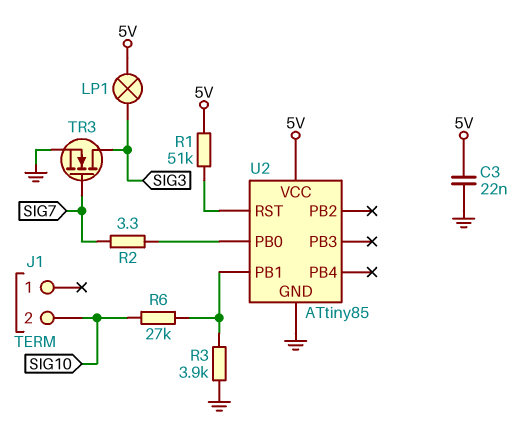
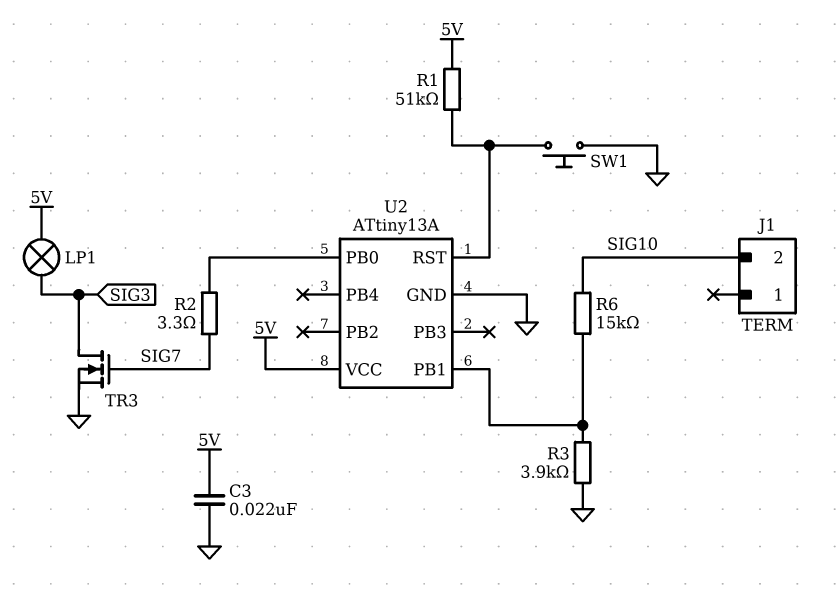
R6: 27k (SIG10, U2/PB1) -> 15k (SIG10, U2/PB1)
SW1: none -> button (GND, U2/RST)
U2: ATtiny85 -> ATtiny13A

